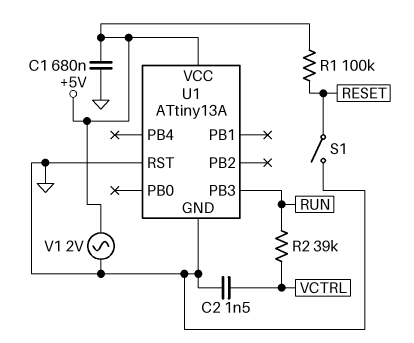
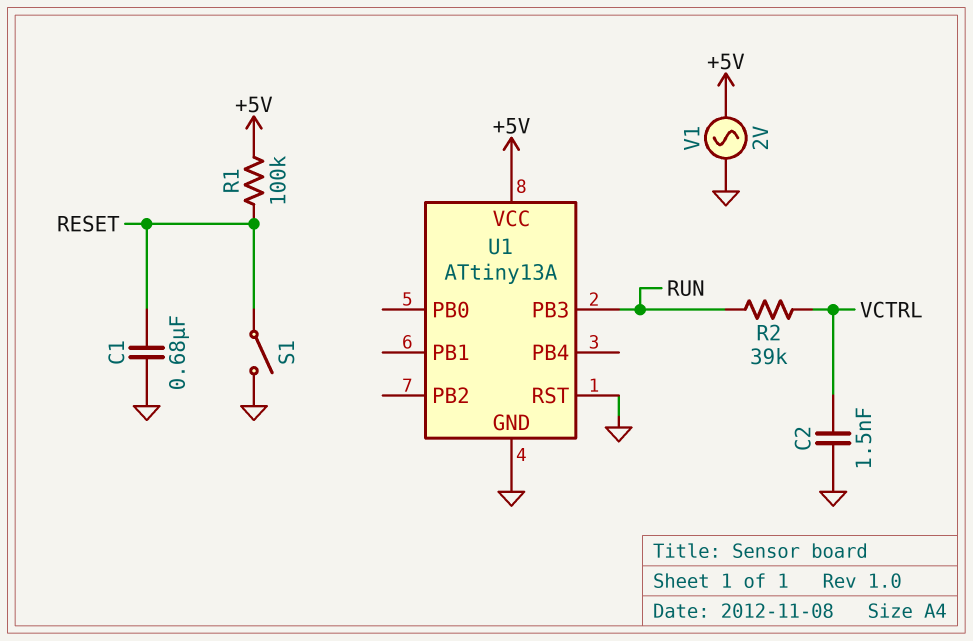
C1: 680nF (+5V, GND) -> 680nF (GND, RESET)

